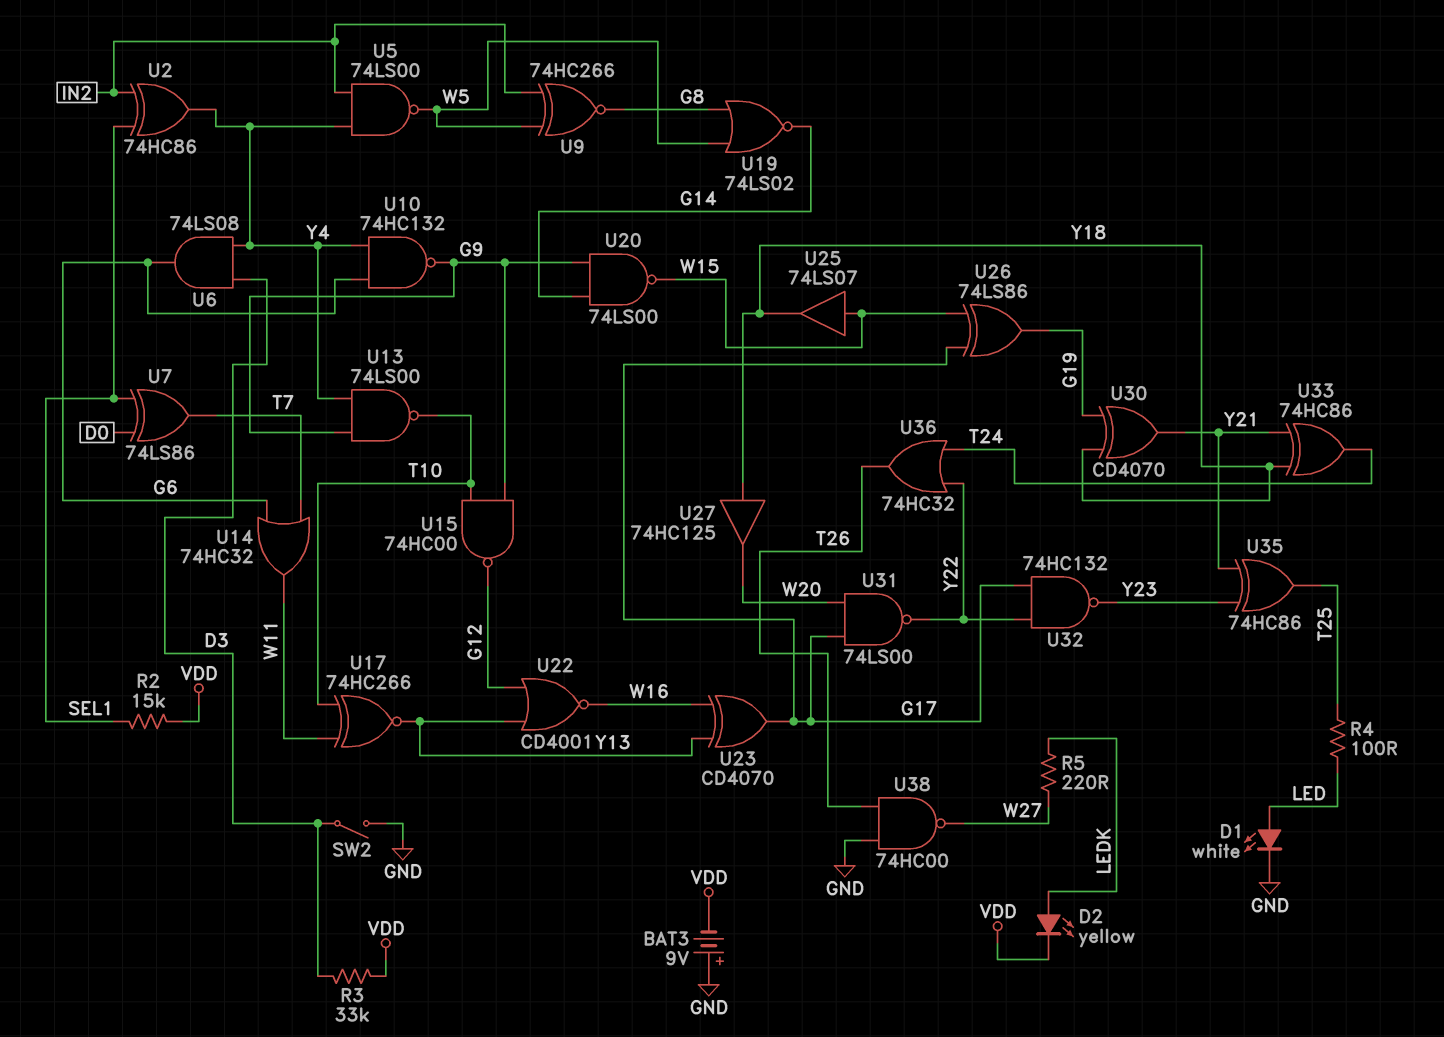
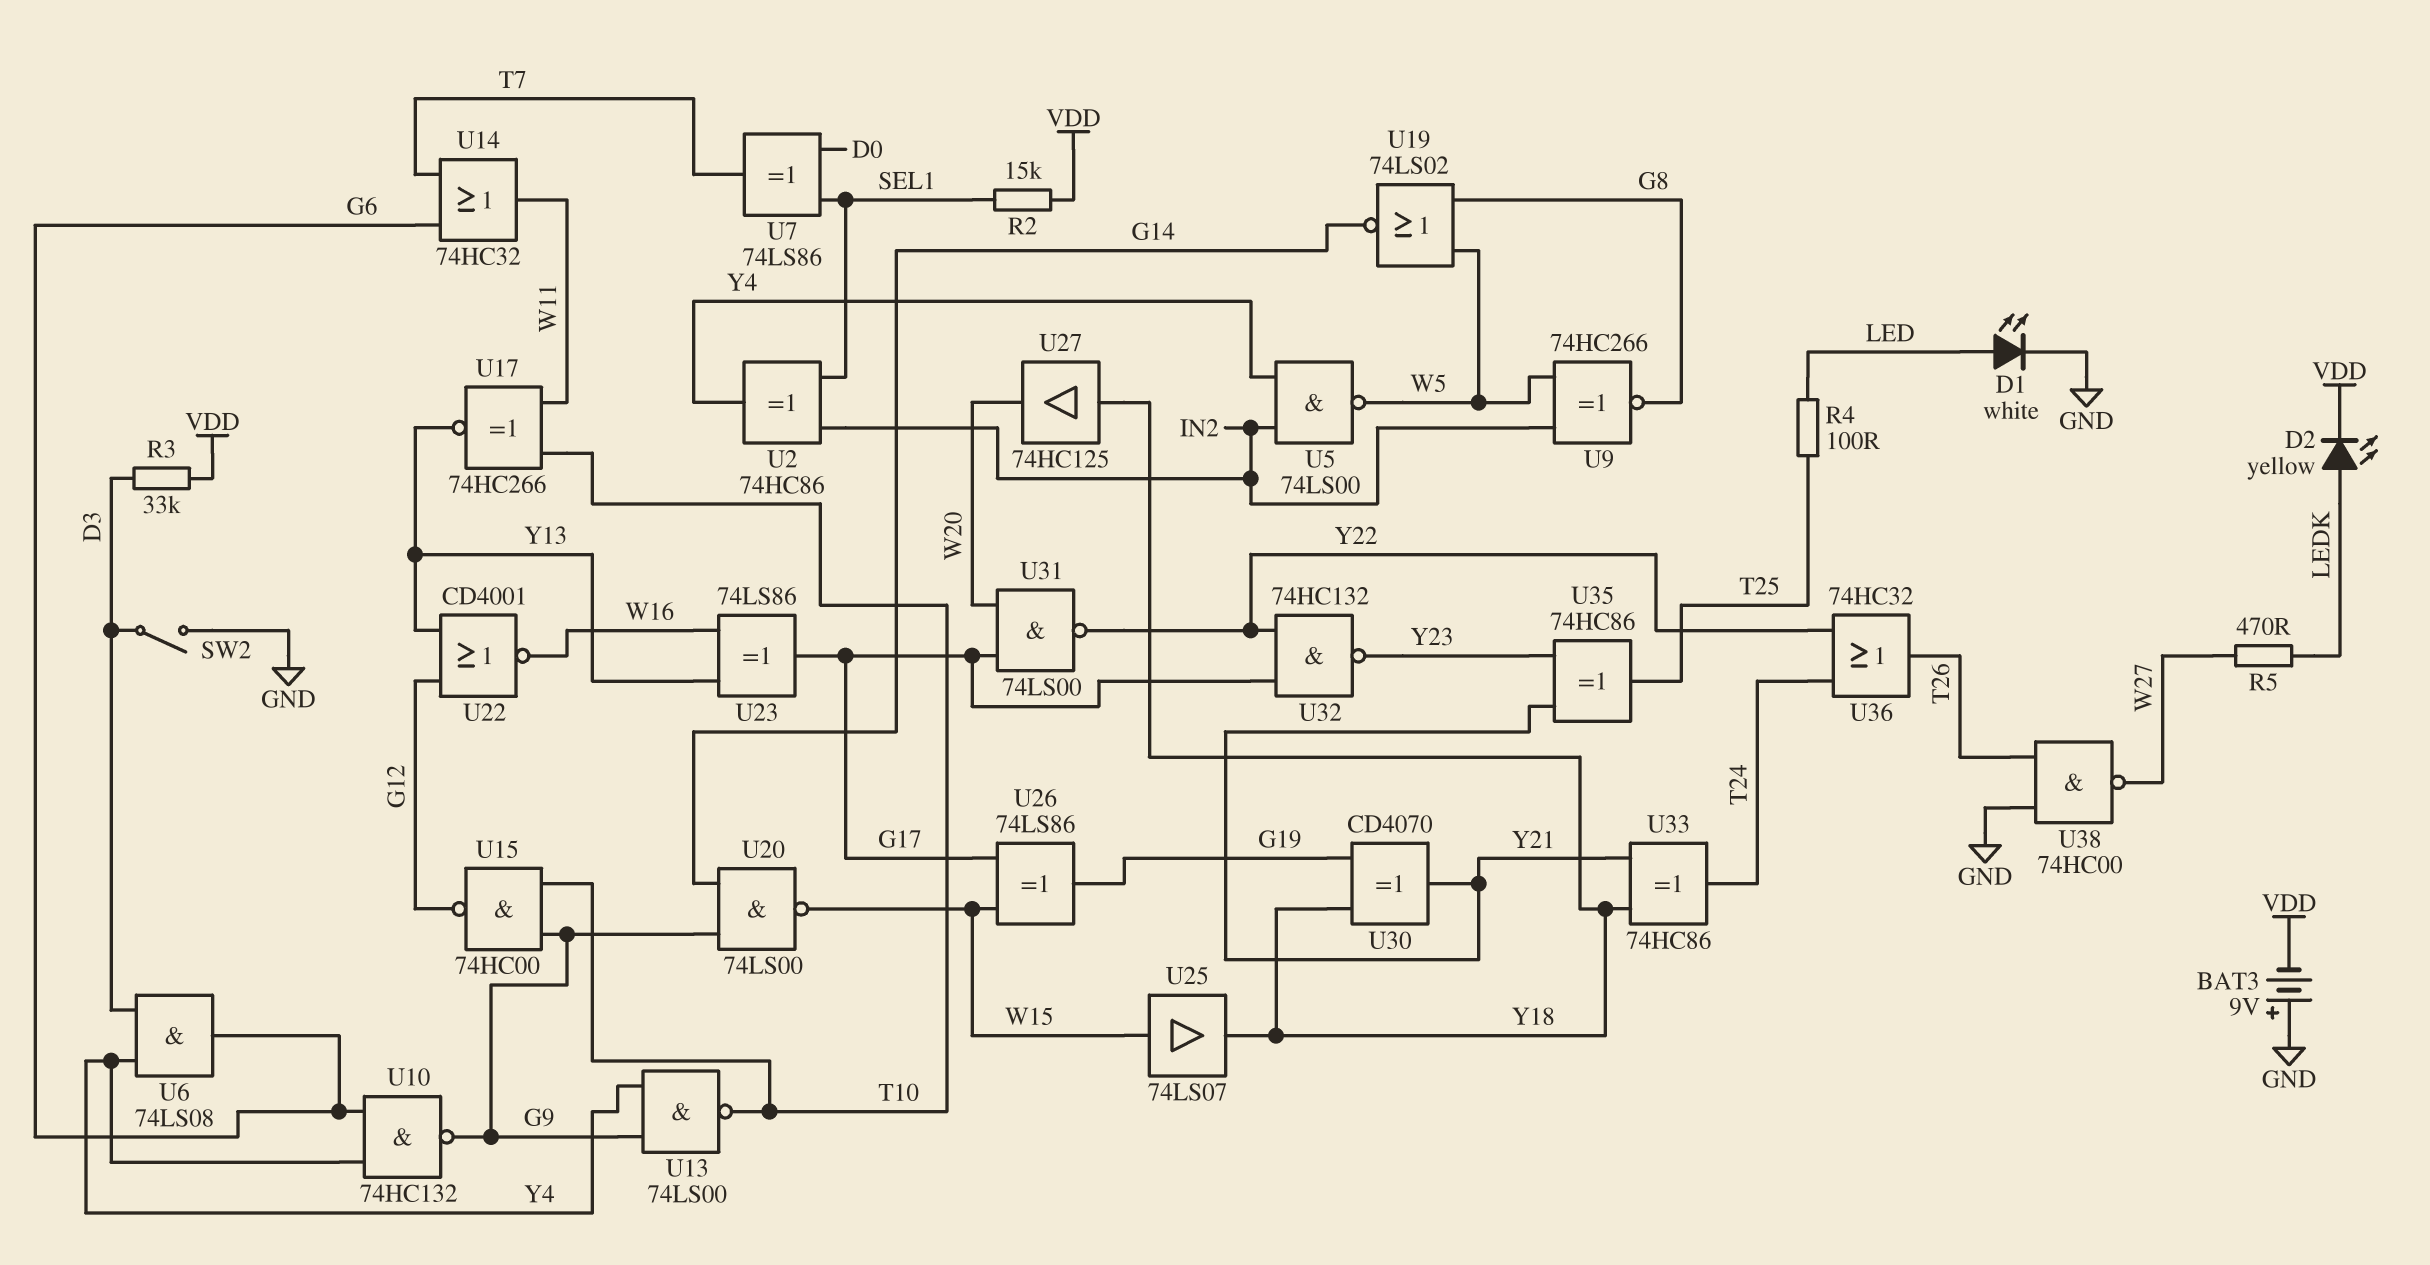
R5: 220 (LEDK, W27) -> 470 (LEDK, W27)
U23: XOR CD4070 (in W16, in Y13, out G17) -> XOR 74LS86 (in W16, in Y13, out G17)

